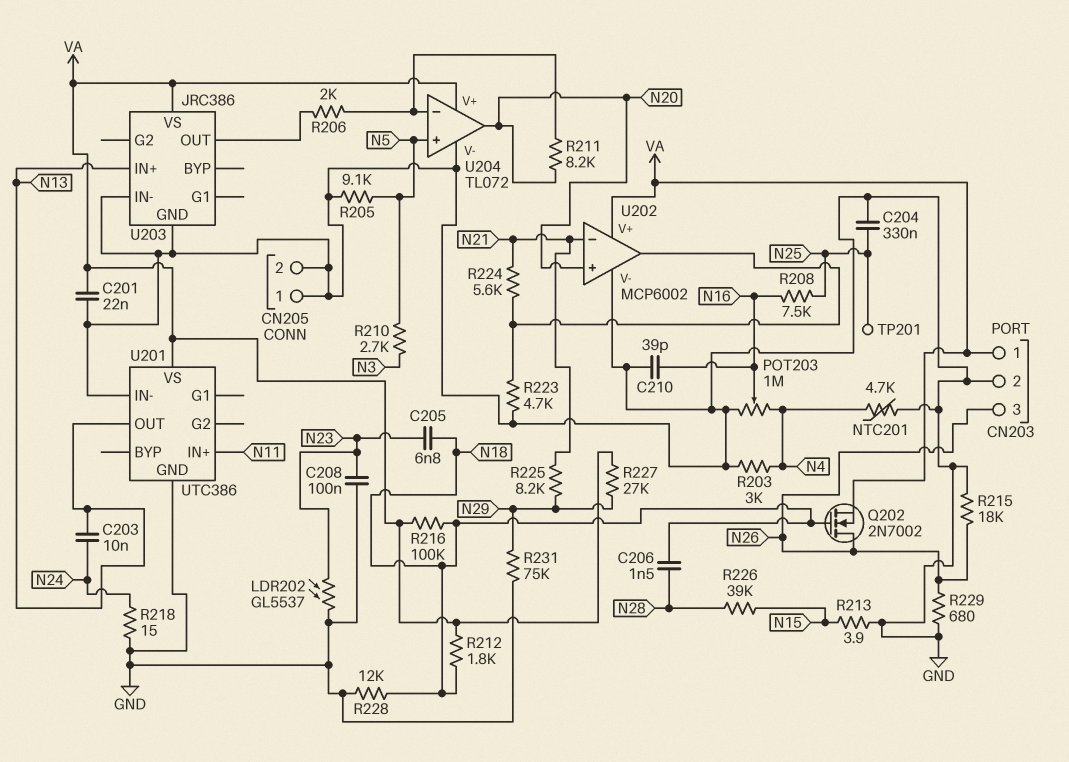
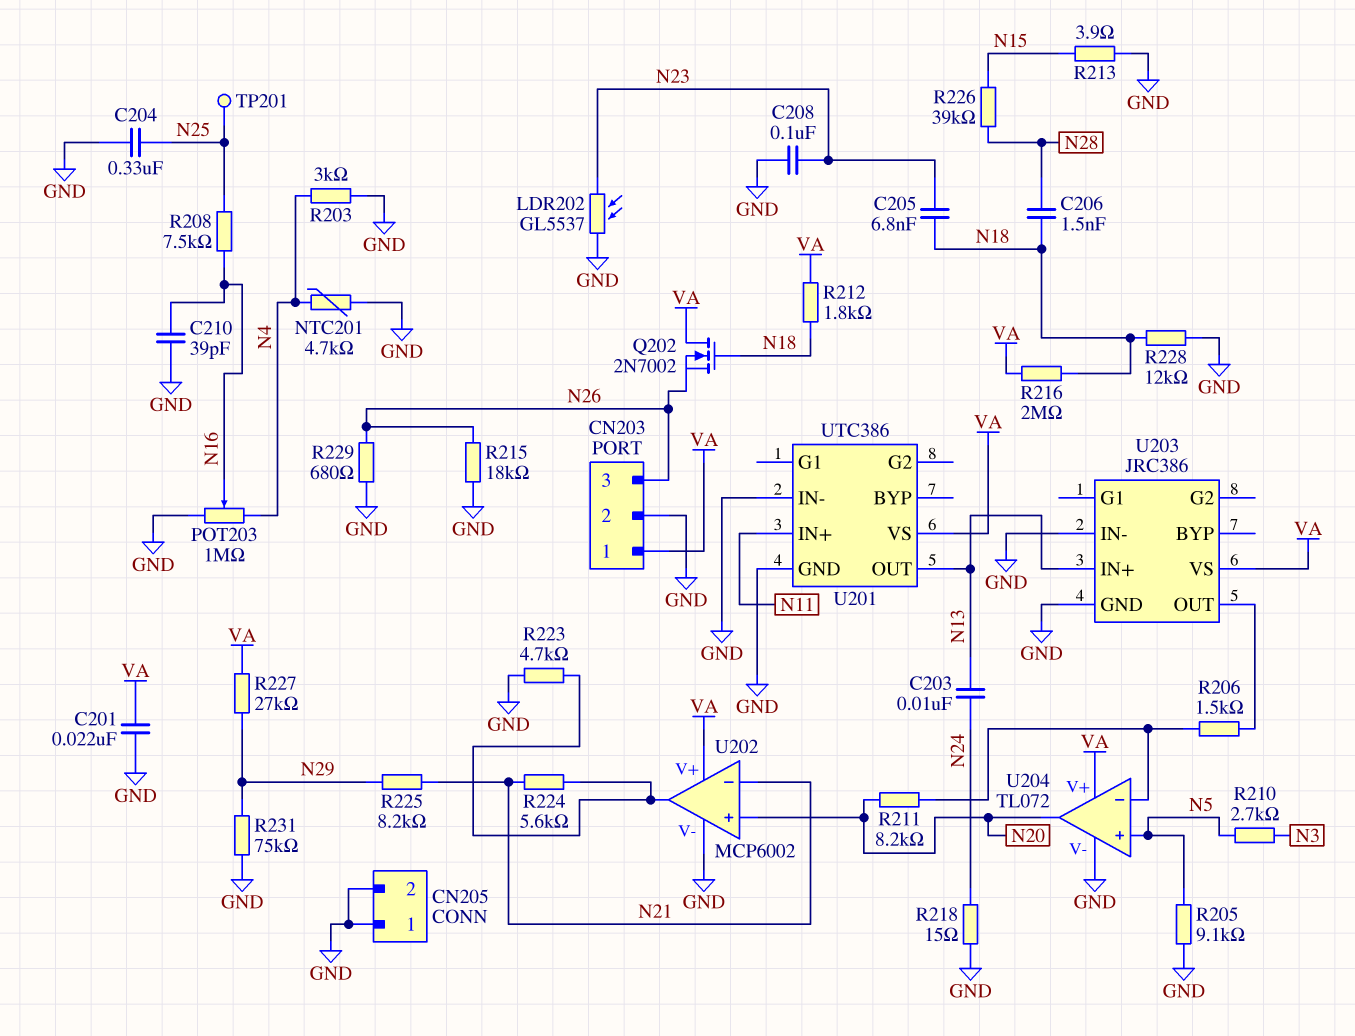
Q202: NMOS 2N7002 (G N18, D N26, S VA) -> NMOS 2N7002 (G N18, D VA, S N26)
R206: 2k (U203/OUT, U204/in-) -> 1.5k (U203/OUT, U204/in-)
R216: 100k (N18, VA) -> 2M (N18, VA)

